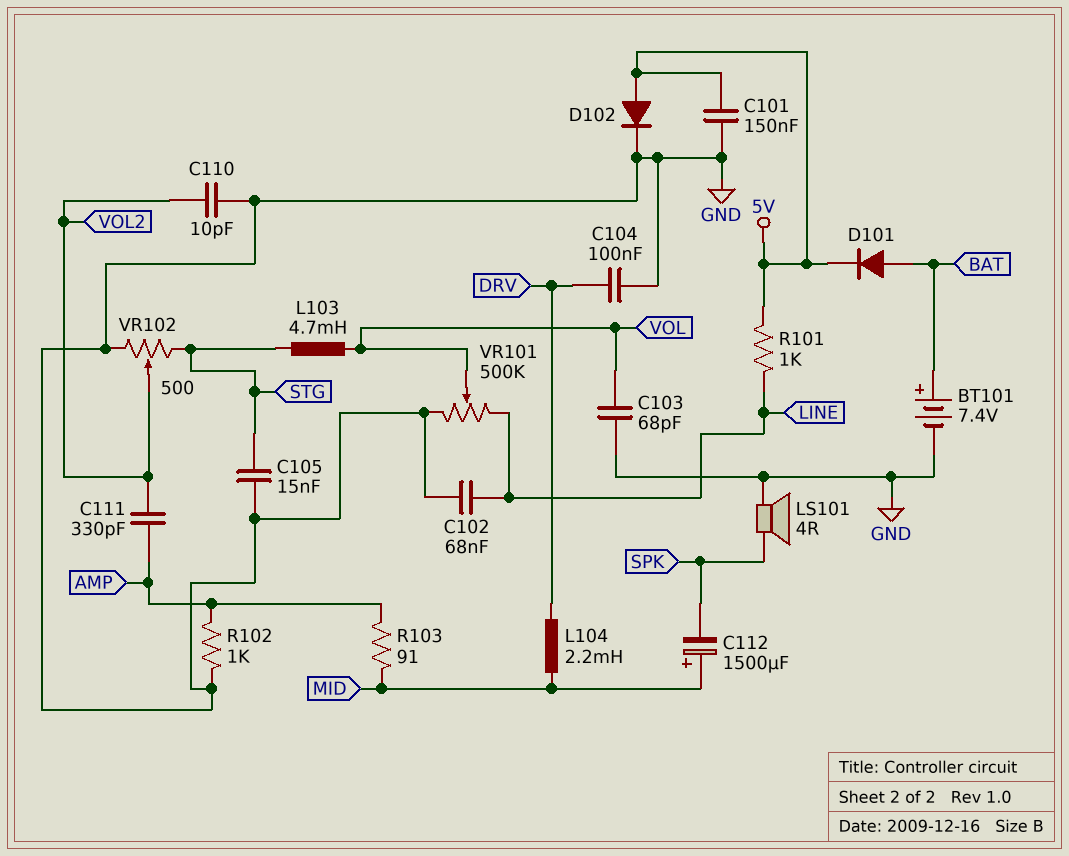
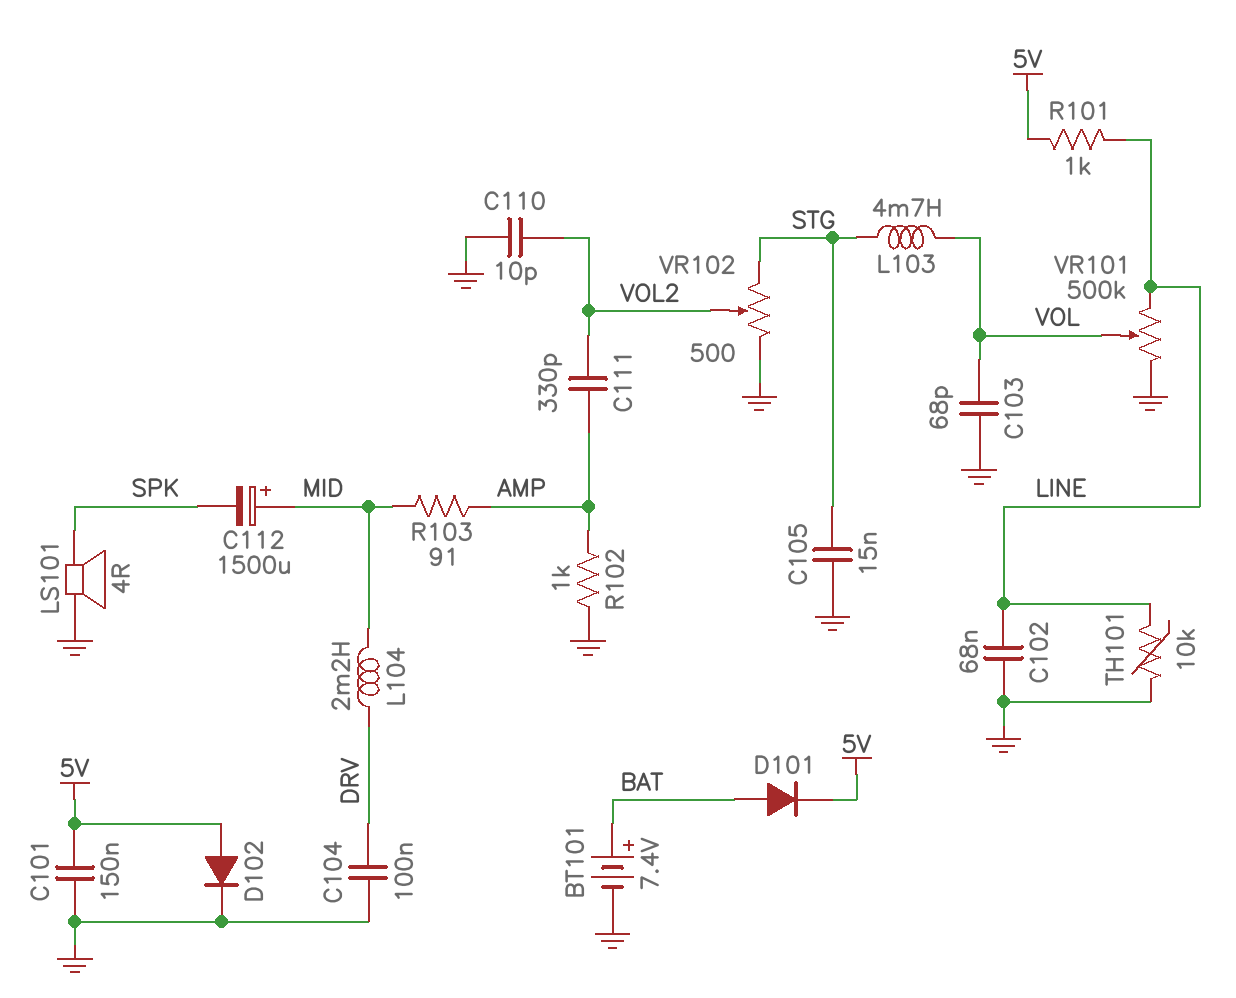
TH101: none -> 10k (GND, LINE)

